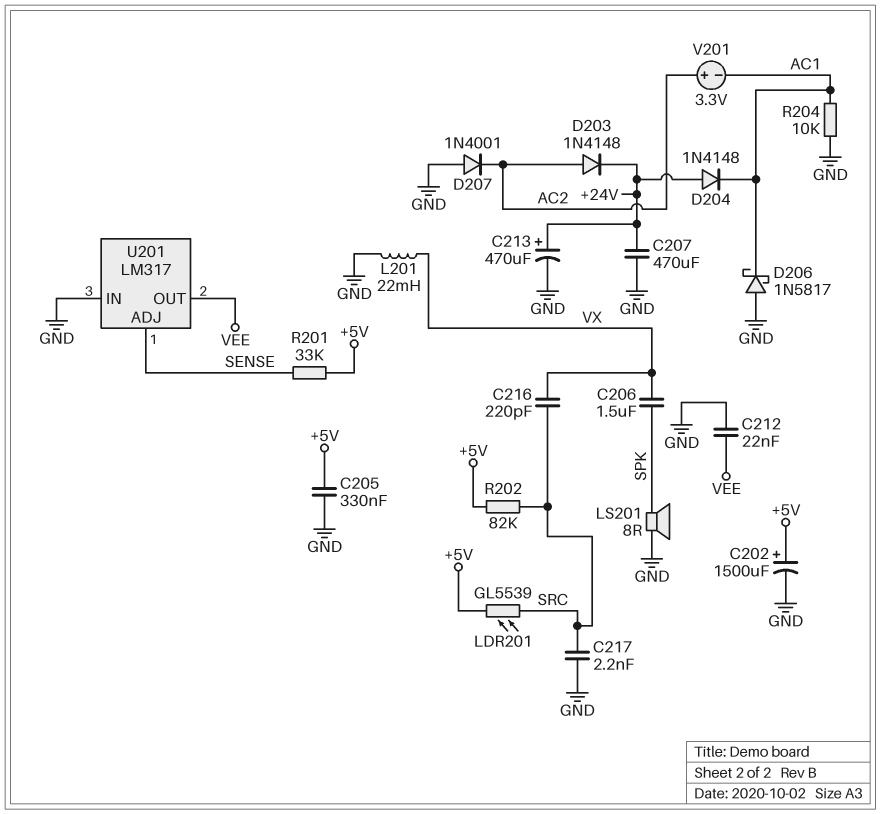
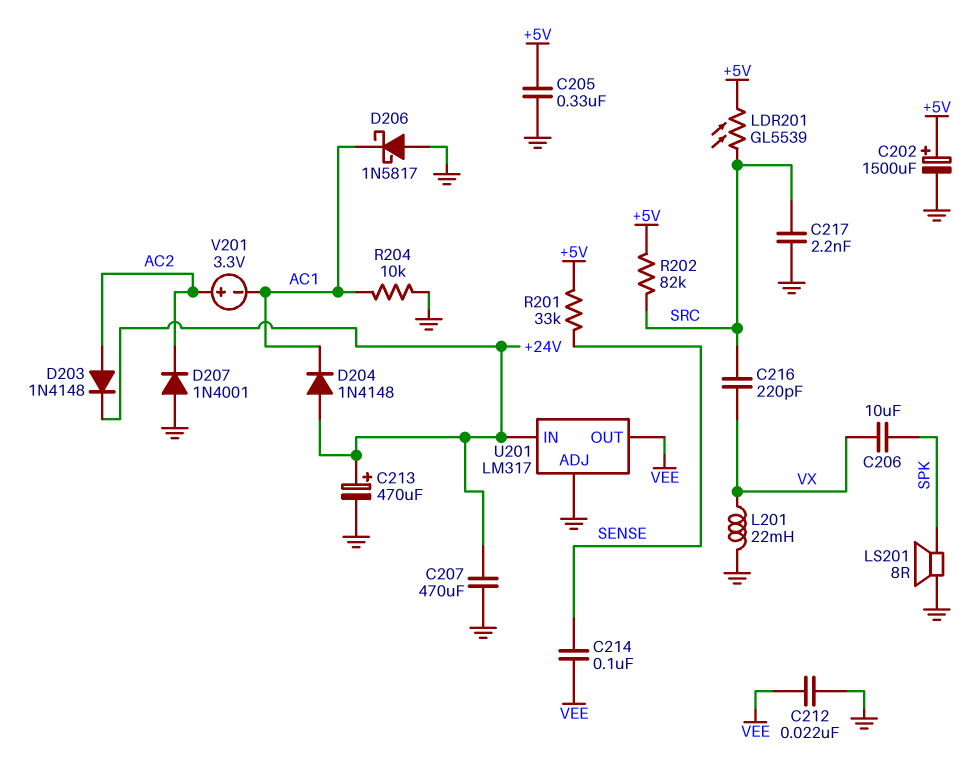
C206: 1.5uF (SPK, VX) -> 10uF (SPK, VX)
C214: none -> 100nF (SENSE, VEE)
U201 pin ADJ: SENSE -> GND
U201 pin IN: GND -> +24V

